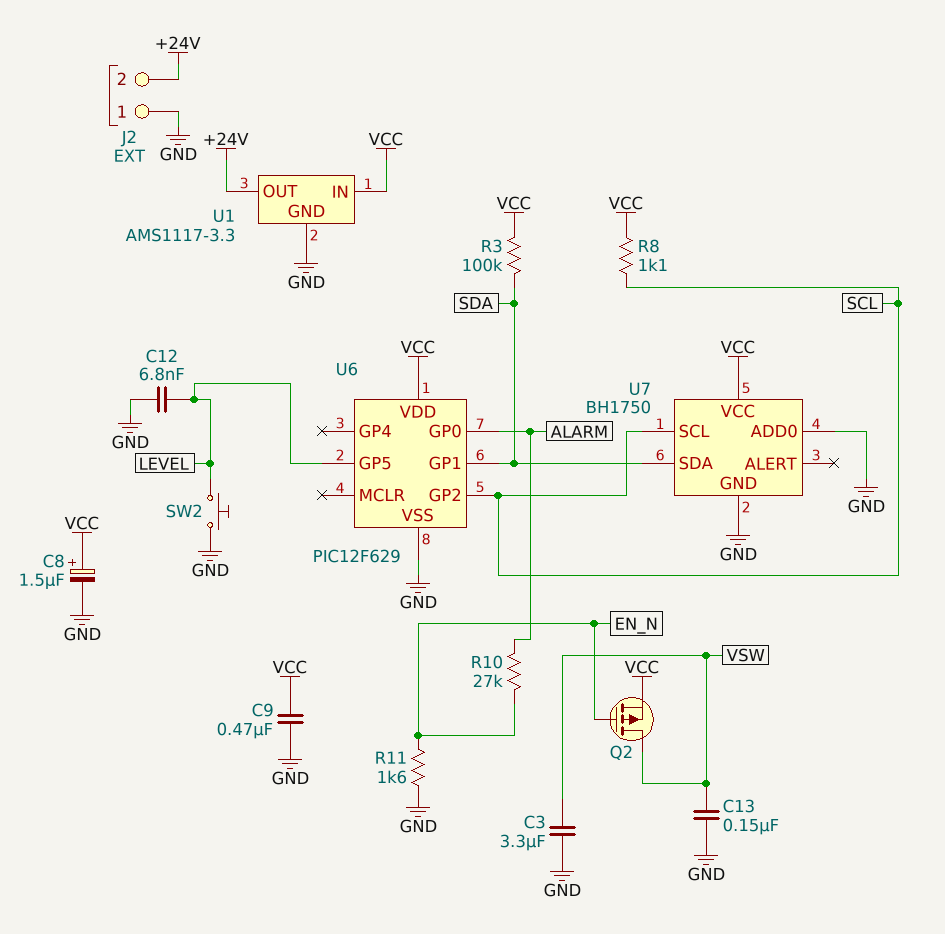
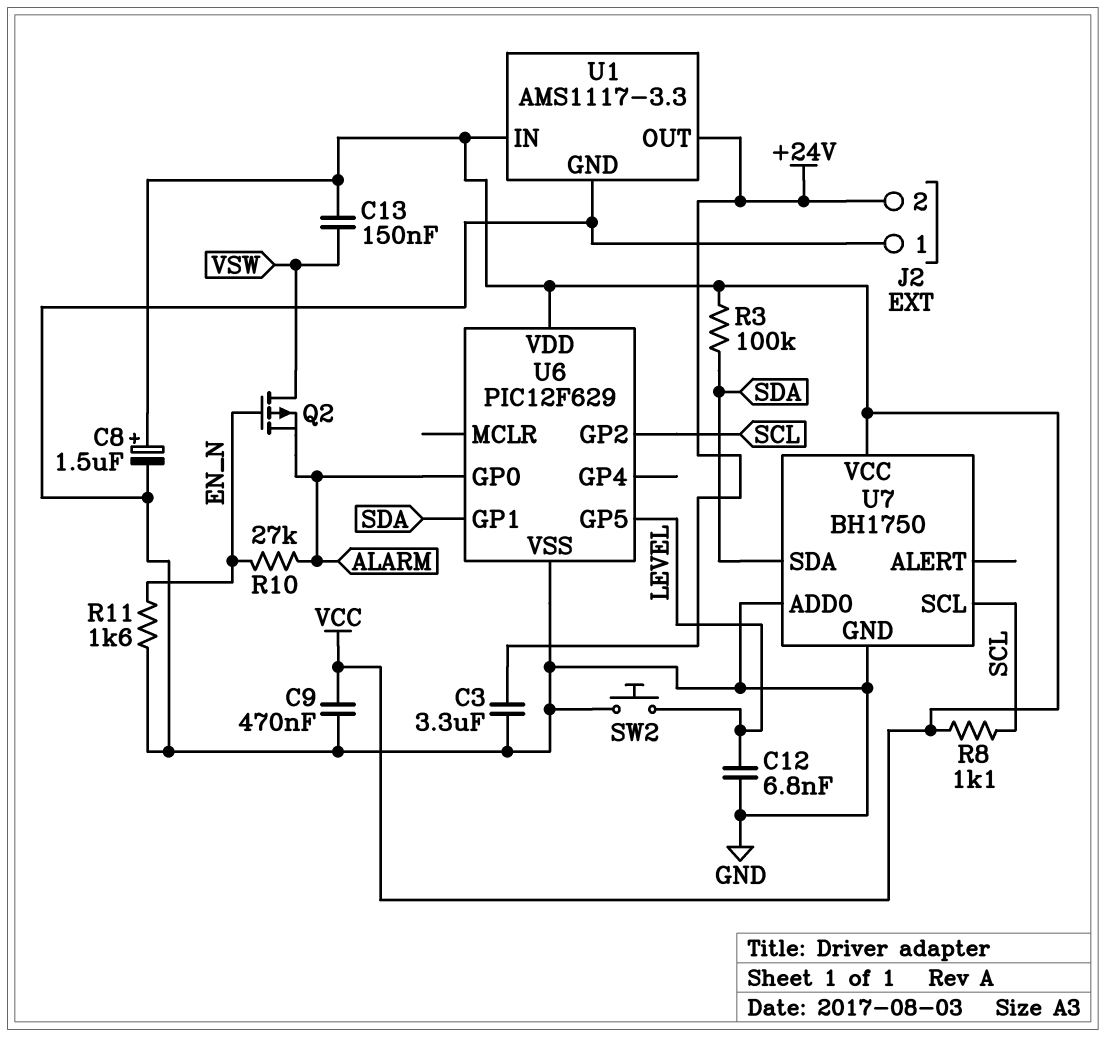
C3: 3.3uF (GND, VSW) -> 3.3uF (+24V, GND)
C13: 150nF (GND, VSW) -> 150nF (VCC, VSW)
Q2: PMOS (G EN_N, D VSW, S VCC) -> PMOS (G EN_N, D VSW, S ALARM)

